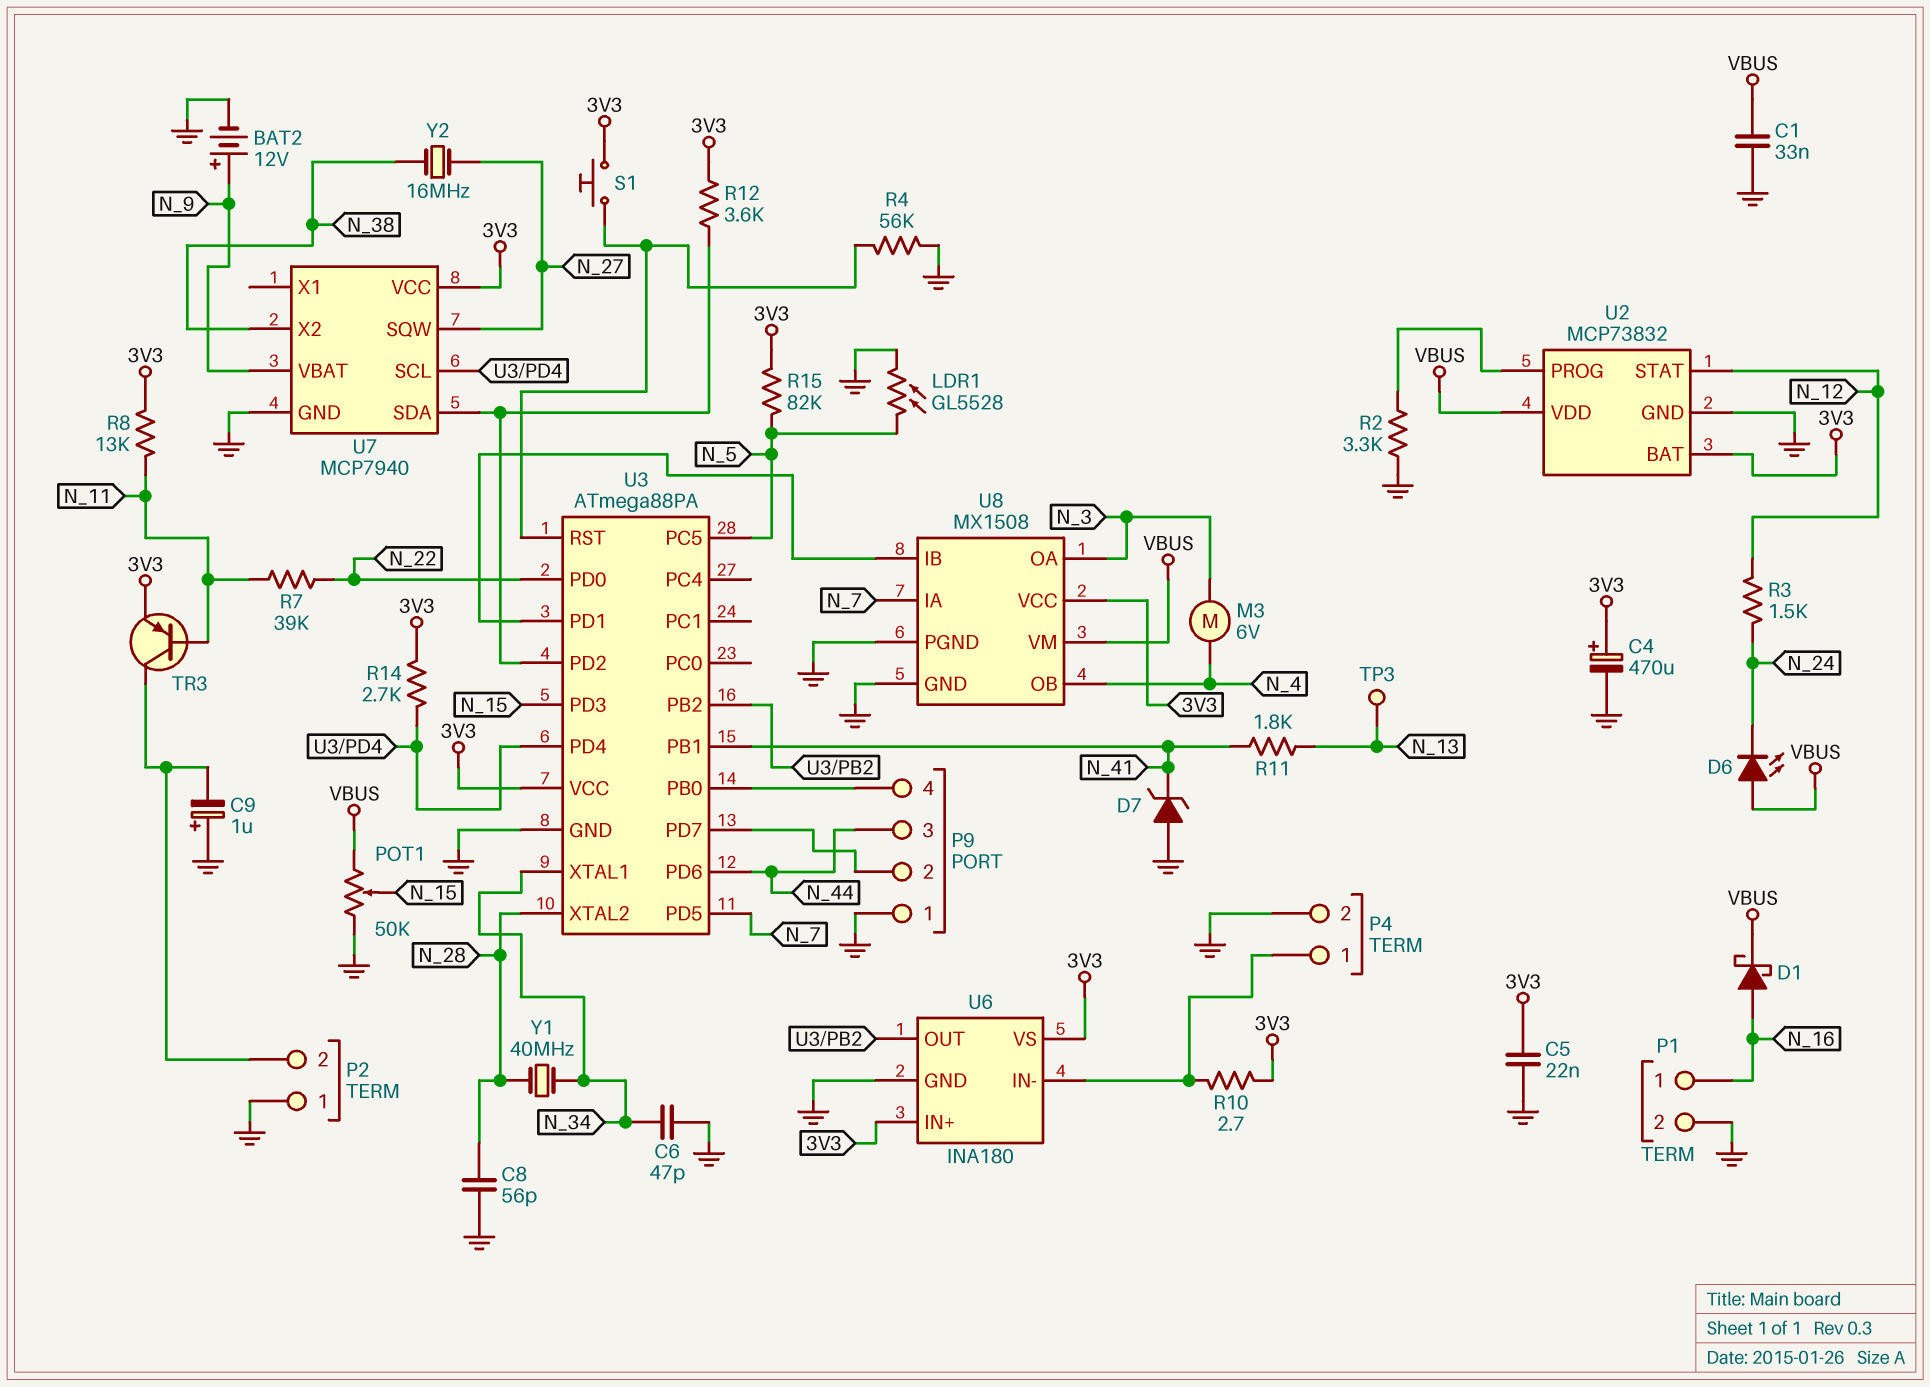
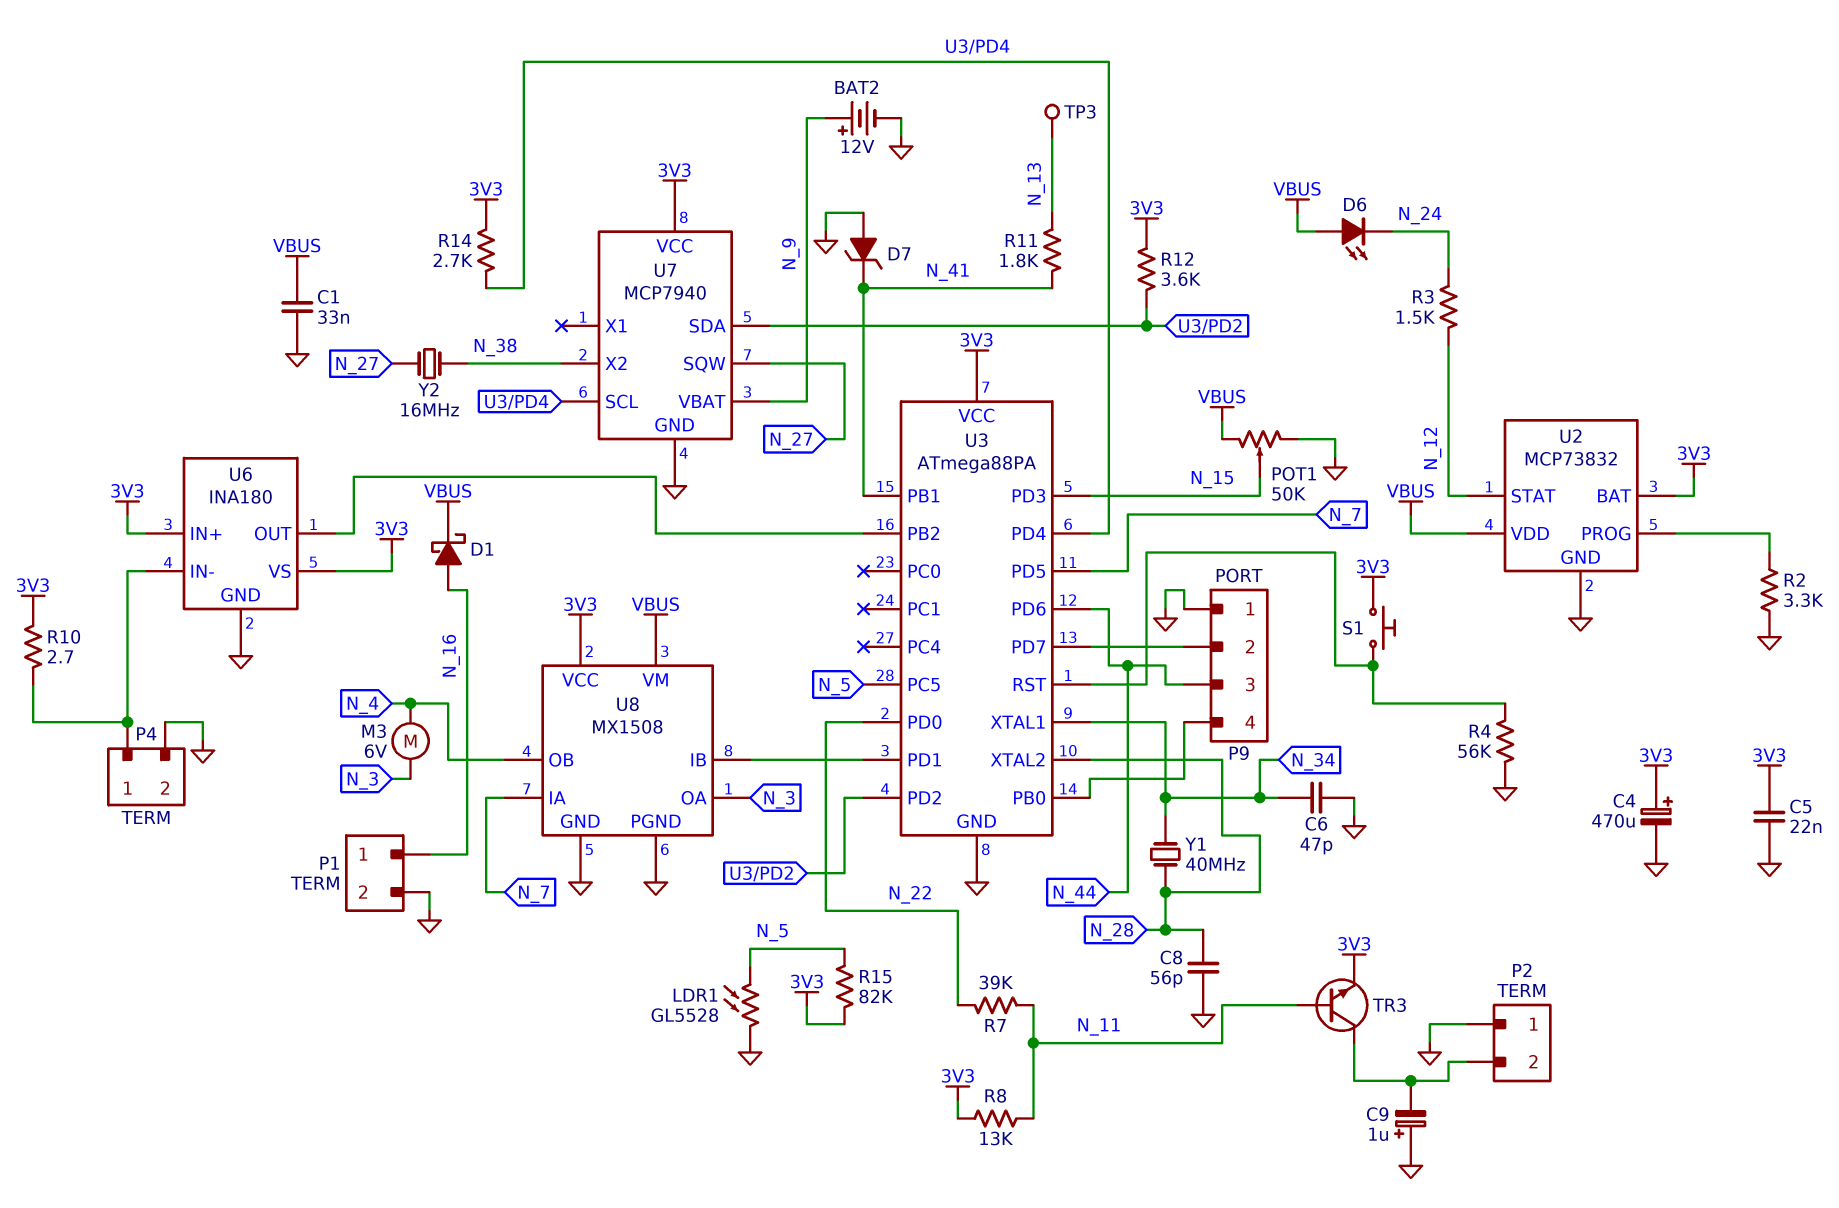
TR3: PNP (B N_11, C P2/2, E 3V3) -> NPN (B N_11, C P2/2, E 3V3)

